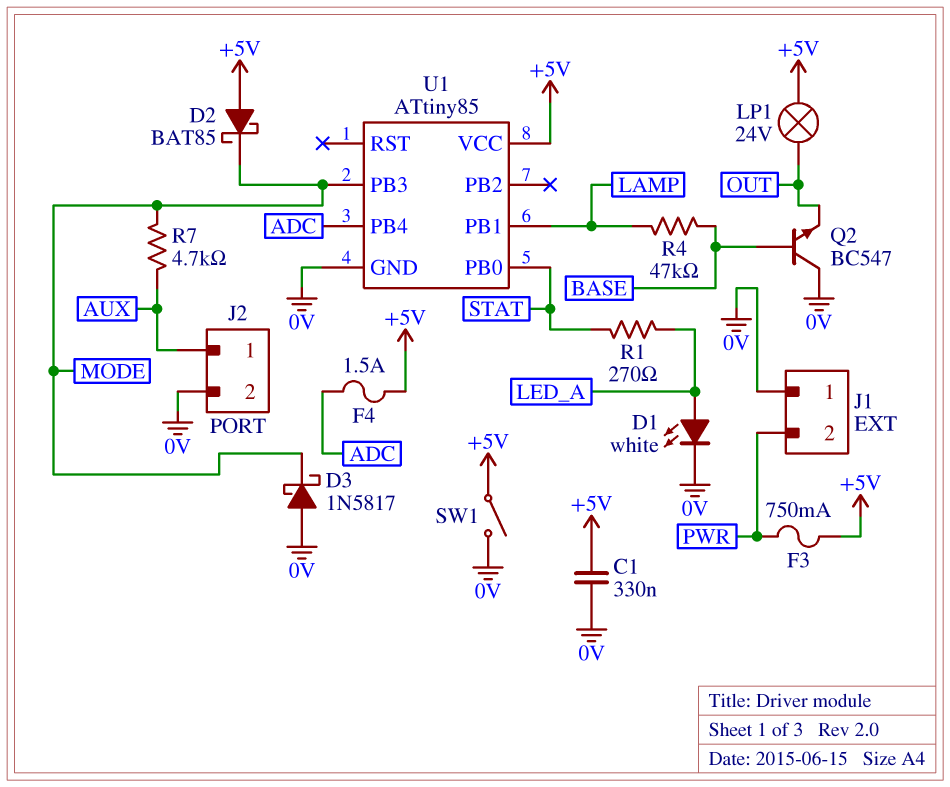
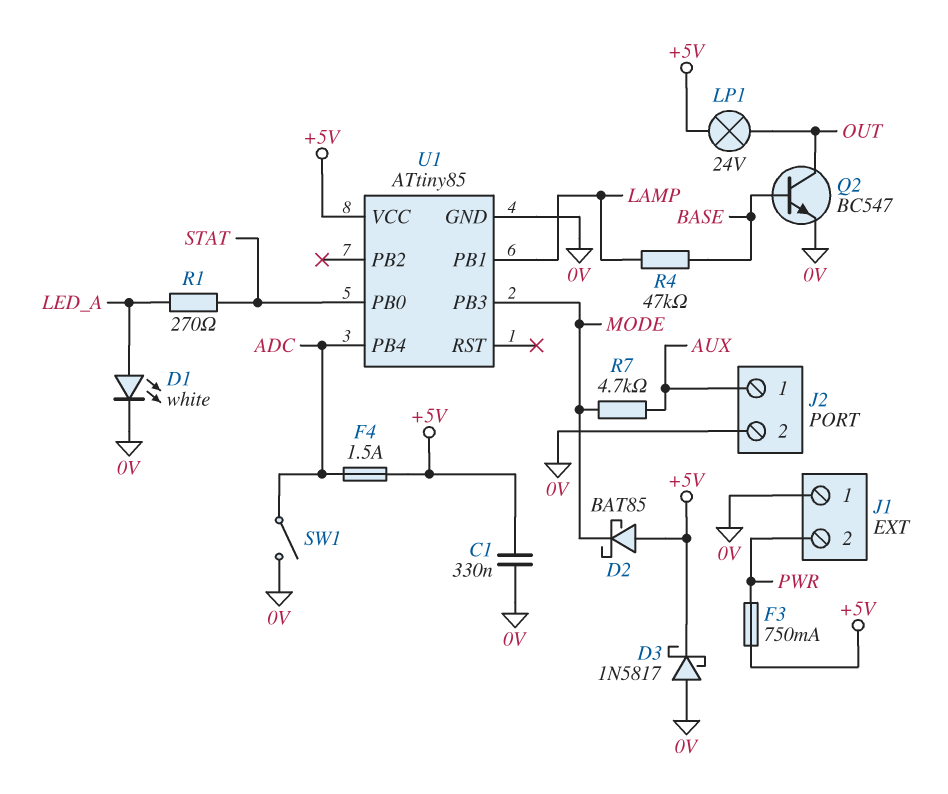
D3: schottky 1N5817 (A 0V, K MODE) -> schottky 1N5817 (A 0V, K +5V)
Q2: NPN BC547 (B BASE, C 0V, E OUT) -> NPN BC547 (B BASE, C OUT, E 0V)
SW1: switch (+5V, 0V) -> switch (0V, ADC)

